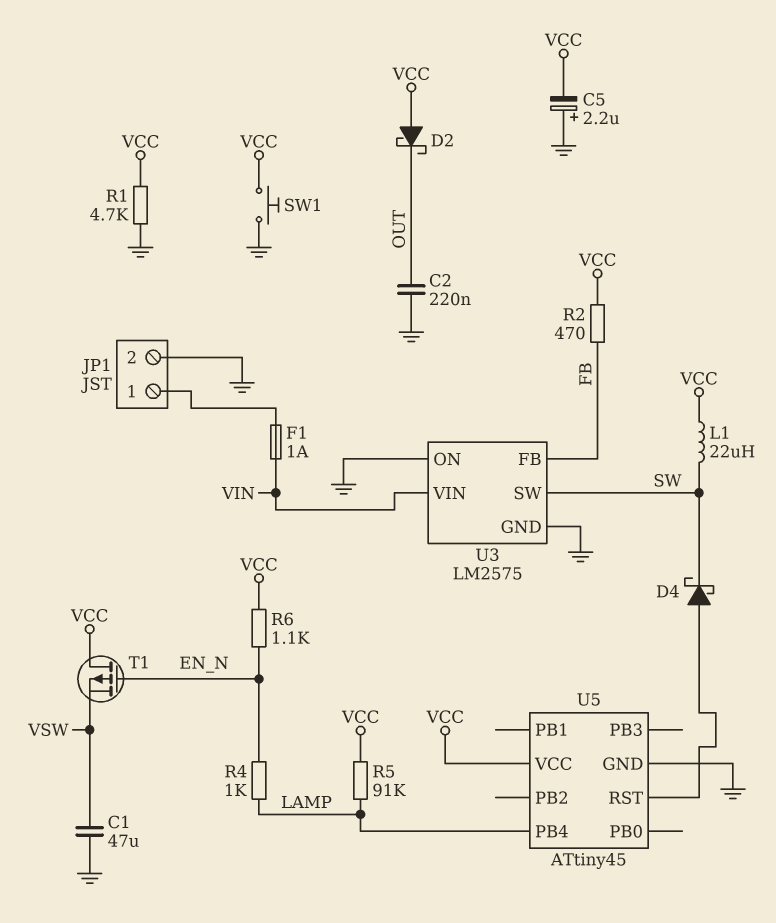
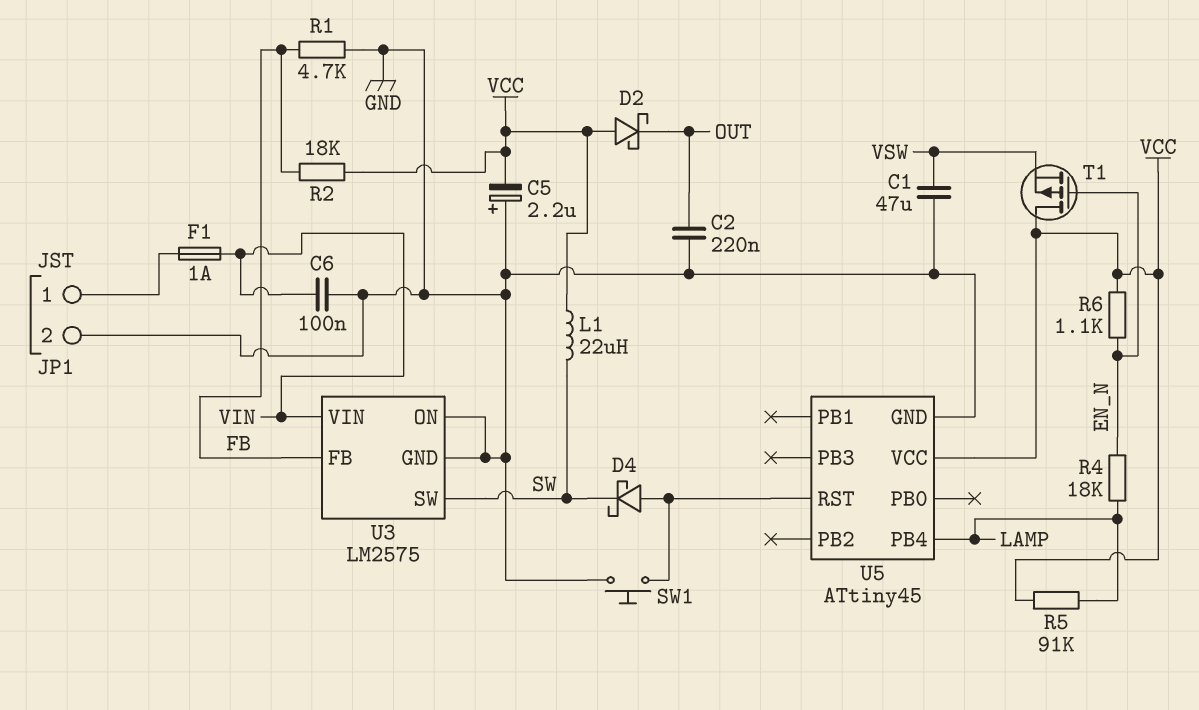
C6: none -> 100nF (GND, VIN)
R1: 4.7k (GND, VCC) -> 4.7k (FB, GND)
R2: 470 (FB, VCC) -> 18k (FB, VCC)
R4: 1k (EN_N, LAMP) -> 18k (EN_N, LAMP)
SW1: button (GND, VCC) -> button (GND, U5/RST)

